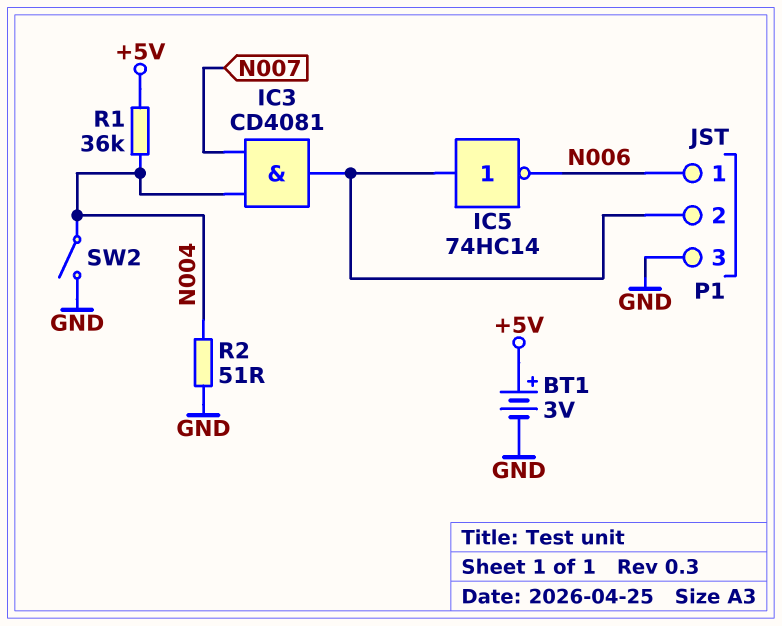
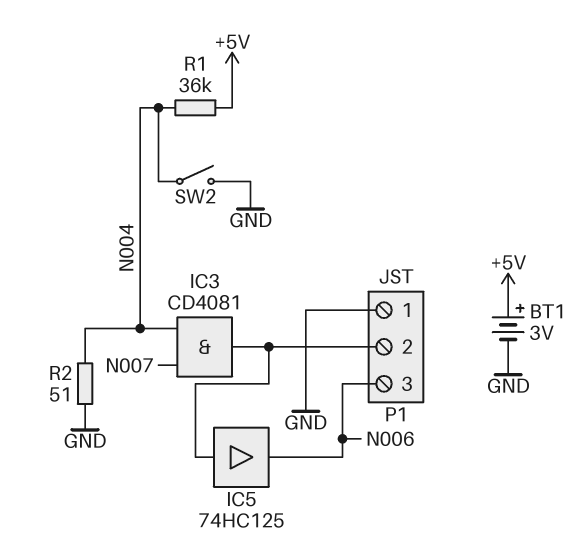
IC5: NOT 74HC14 (in P1/2, out N006) -> buffer 74HC125 (in P1/2, out N006)
P1 pin 1: N006 -> GND
P1 pin 3: GND -> N006

